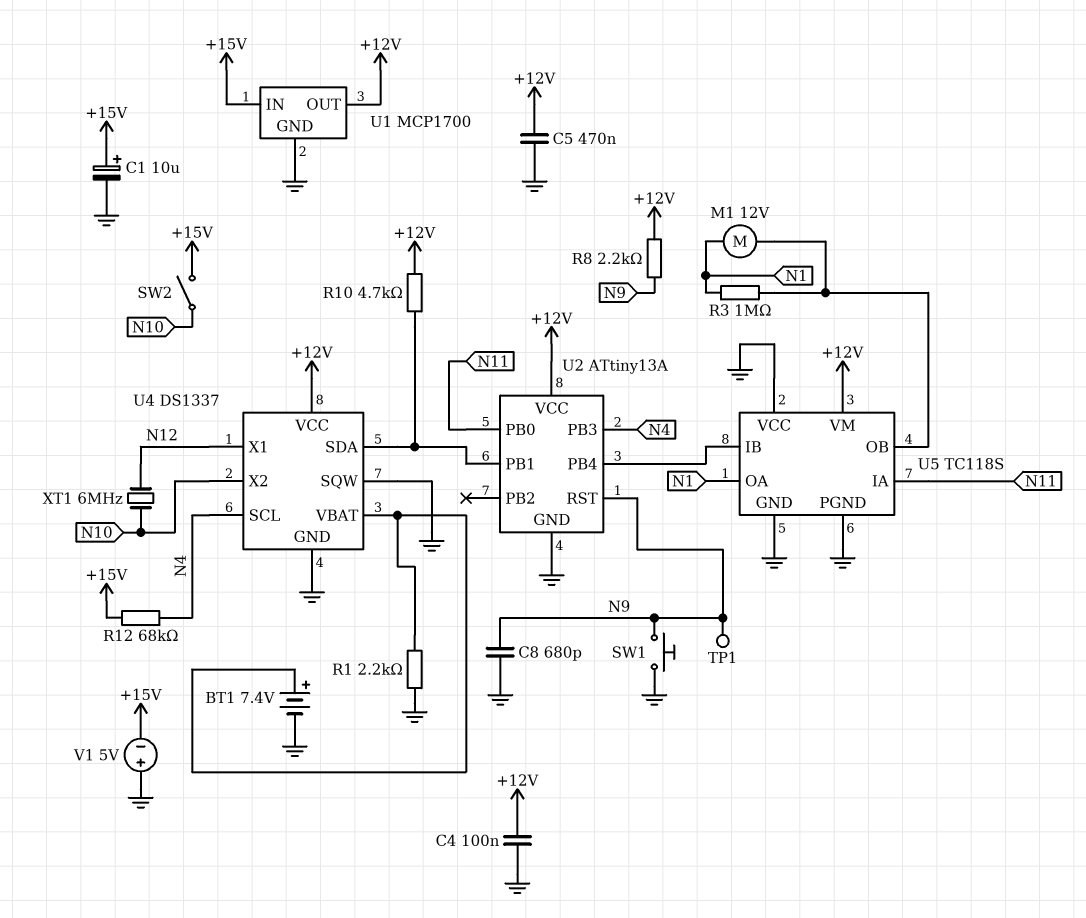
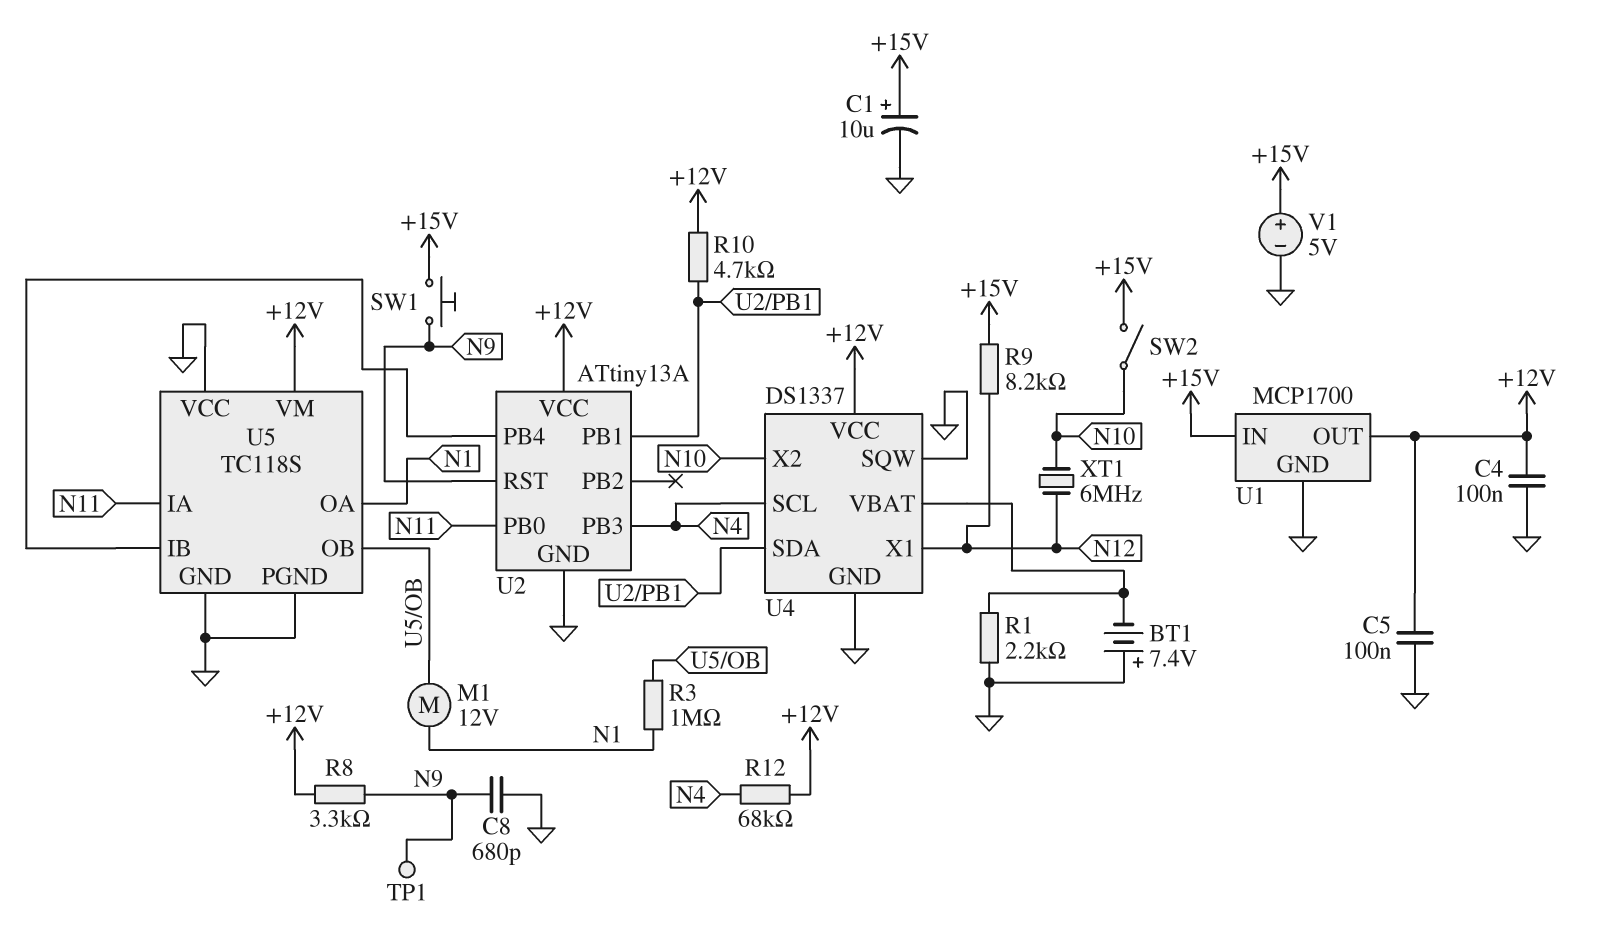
BT1: 7.4V (plus U4/VBAT, minus GND) -> 7.4V (plus GND, minus U4/VBAT)
C5: 470nF (+12V, GND) -> 100nF (+12V, GND)
R8: 2.2k (+12V, N9) -> 3.3k (+12V, N9)
R9: none -> 8.2k (+15V, N12)
R12: 68k (+15V, N4) -> 68k (+12V, N4)
SW1: button (GND, N9) -> button (+15V, N9)
V1: 5V (plus GND, minus +15V) -> 5V (plus +15V, minus GND)

